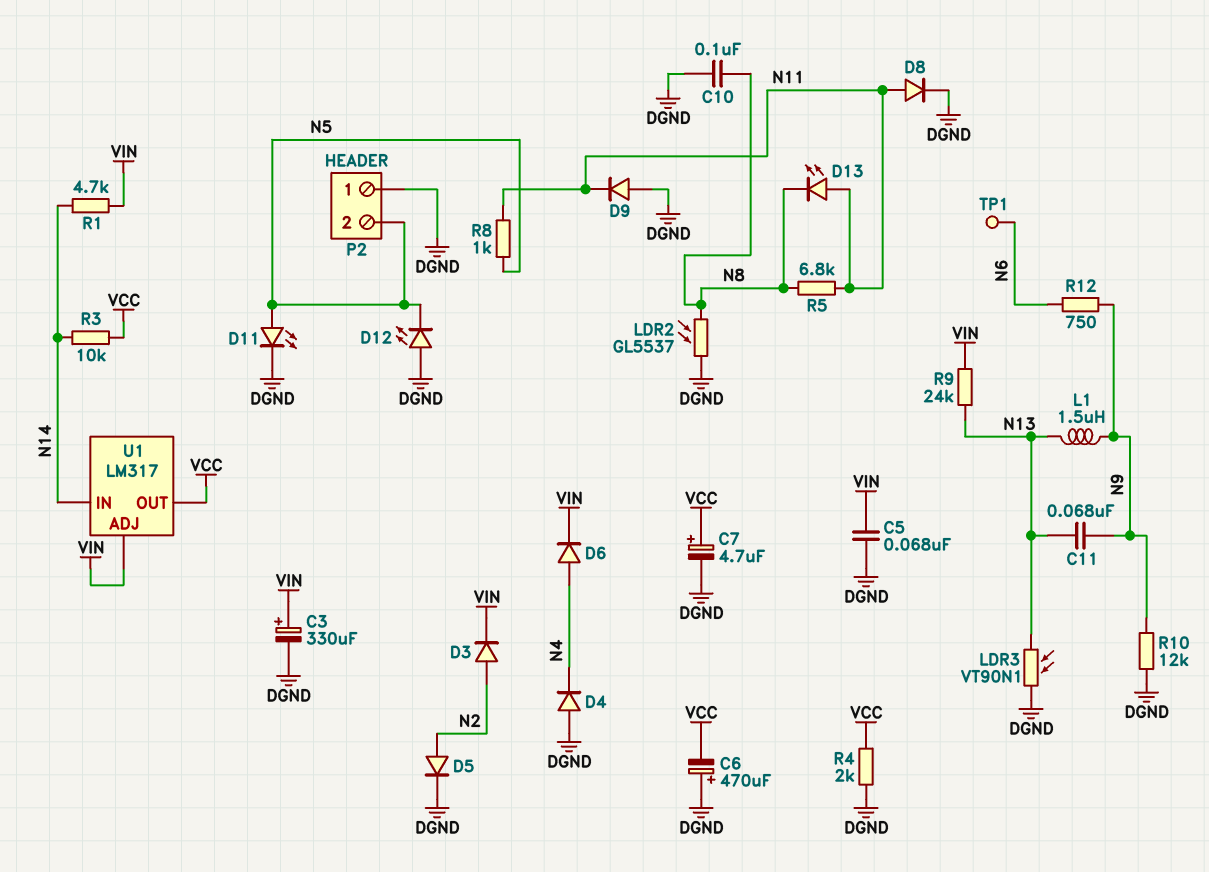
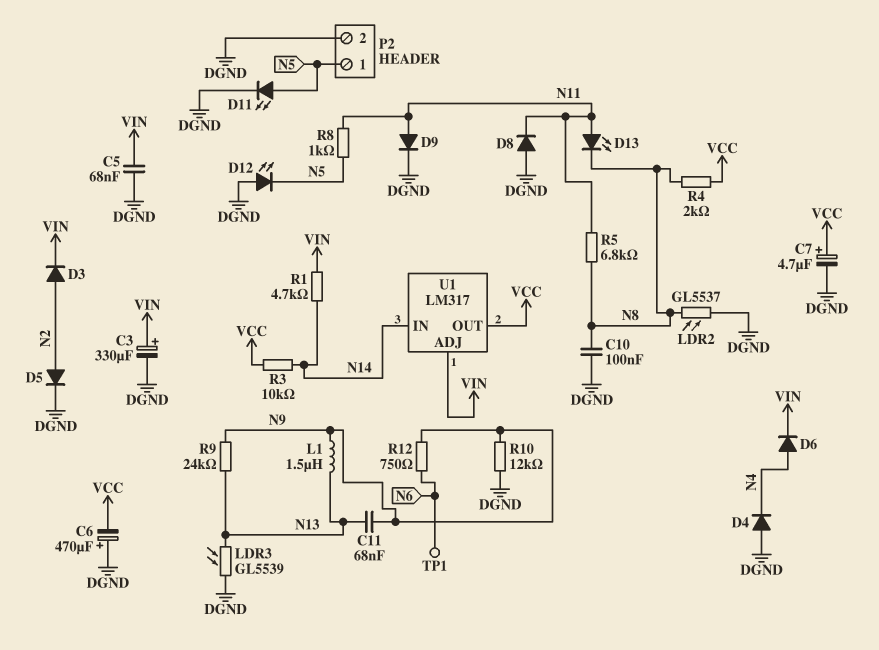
D8: diode (A N11, K DGND) -> diode (A DGND, K N11)
D9: diode (A DGND, K N11) -> diode (A N11, K DGND)
LDR3: VT90N1 (DGND, N13) -> GL5539 (DGND, N13)
P2 pin 1: DGND -> N5
P2 pin 2: N5 -> DGND
R4: 2k (DGND, VCC) -> 2k (N8, VCC)
R9: 24k (N13, VIN) -> 24k (N9, N13)

